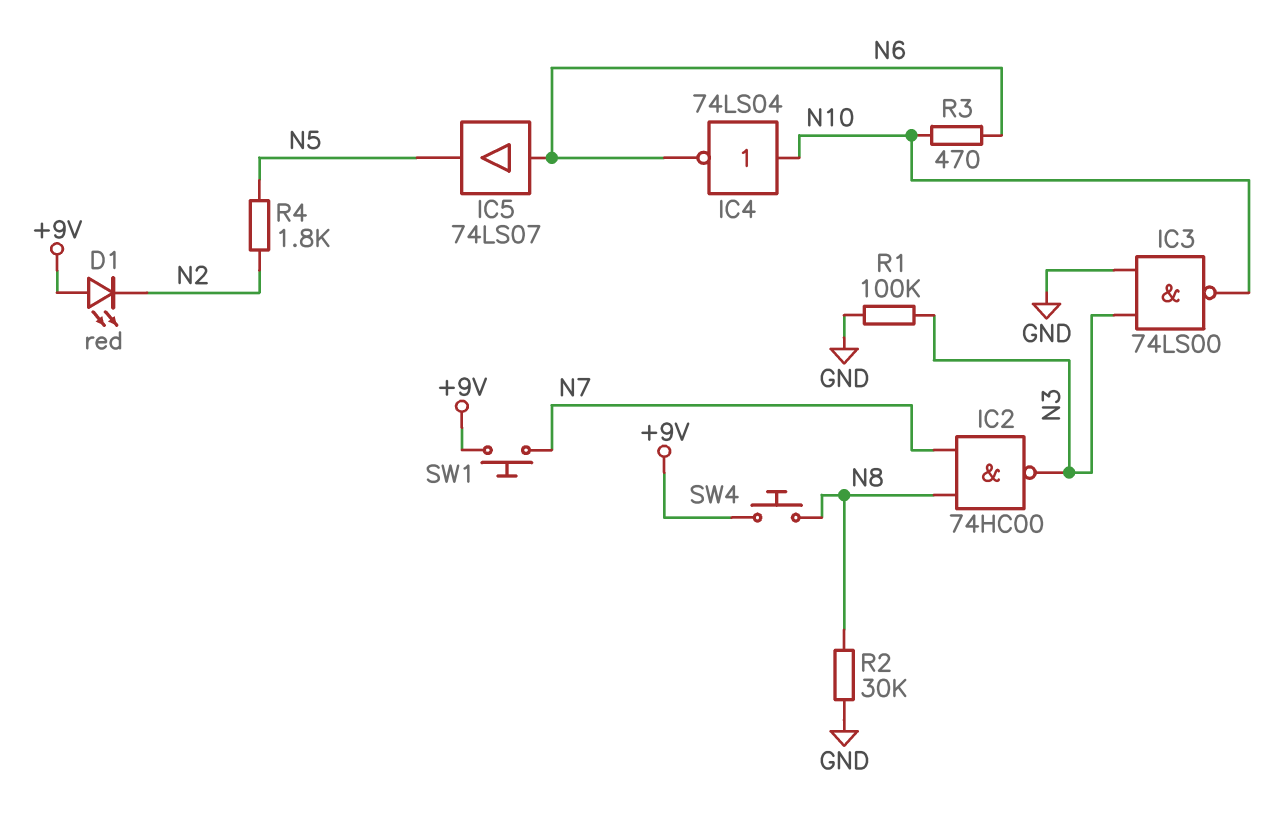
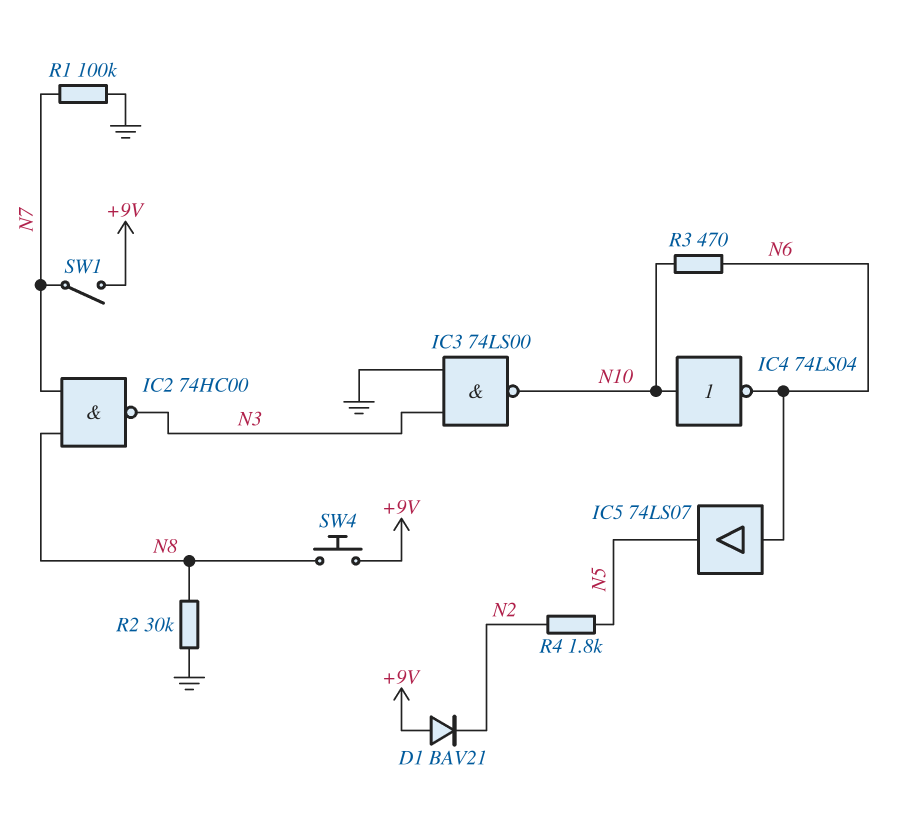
D1: LED red (A +9V, K N2) -> diode BAV21 (A +9V, K N2)
R1: 100k (GND, N3) -> 100k (GND, N7)
SW1: button (+9V, N7) -> switch (+9V, N7)

